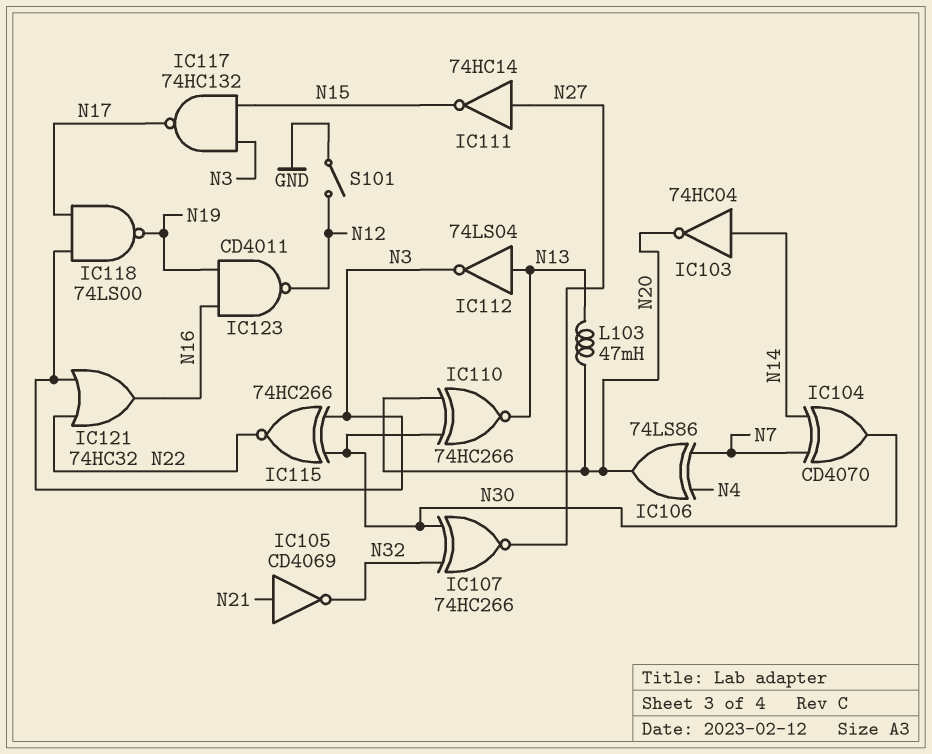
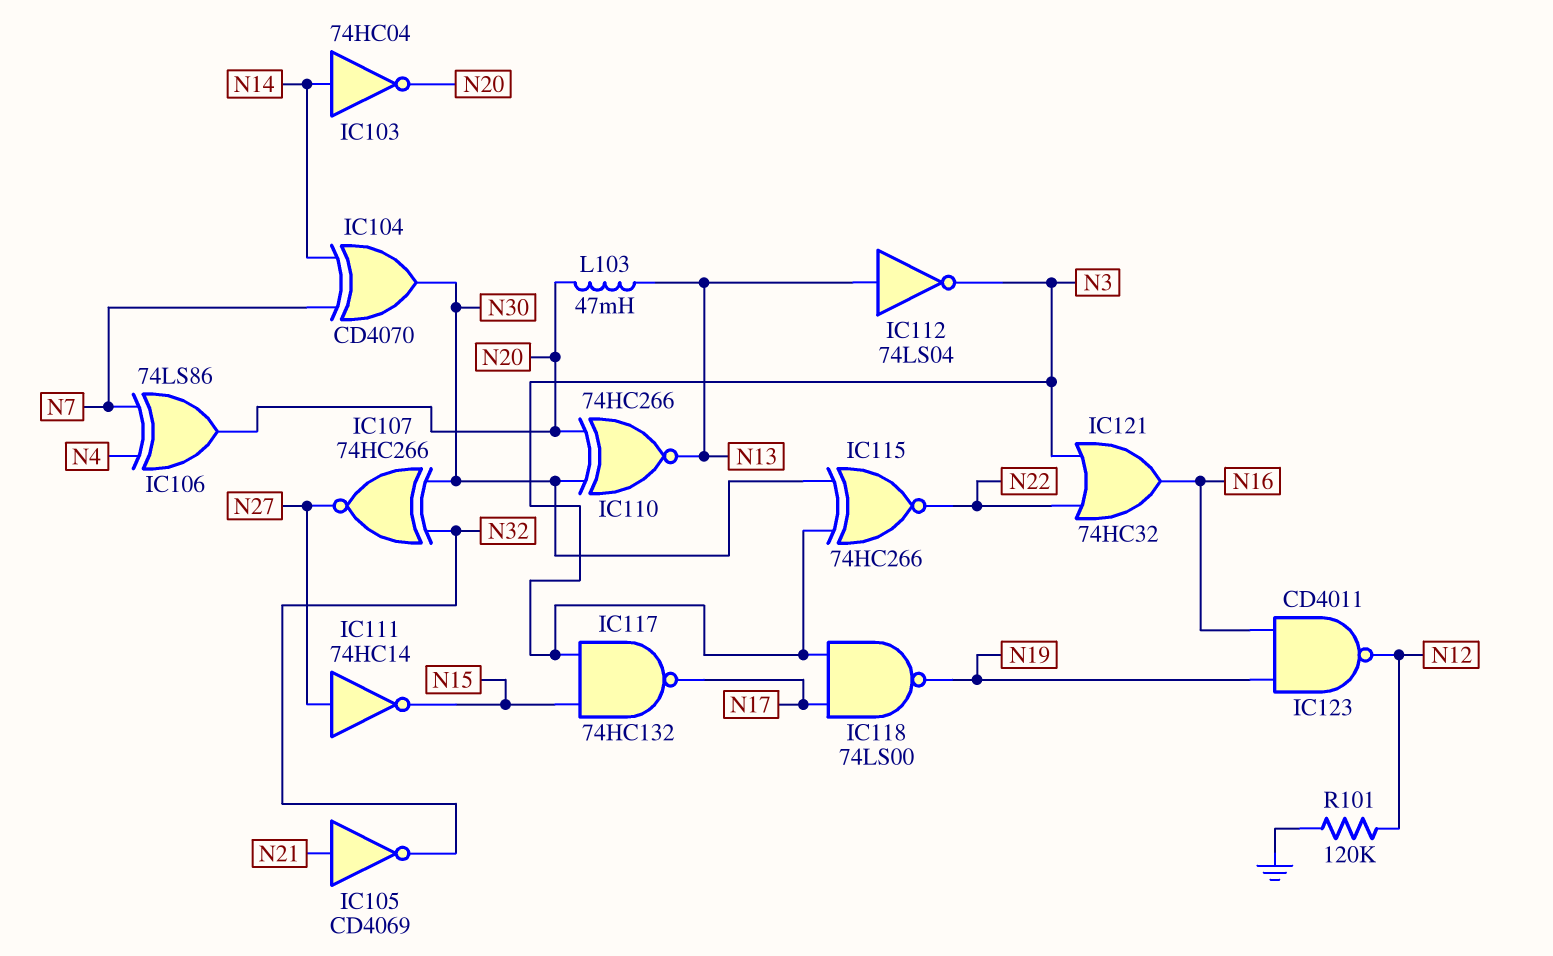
R101: none -> 120k (GND, N12)
S101: switch (GND, N12) -> none

